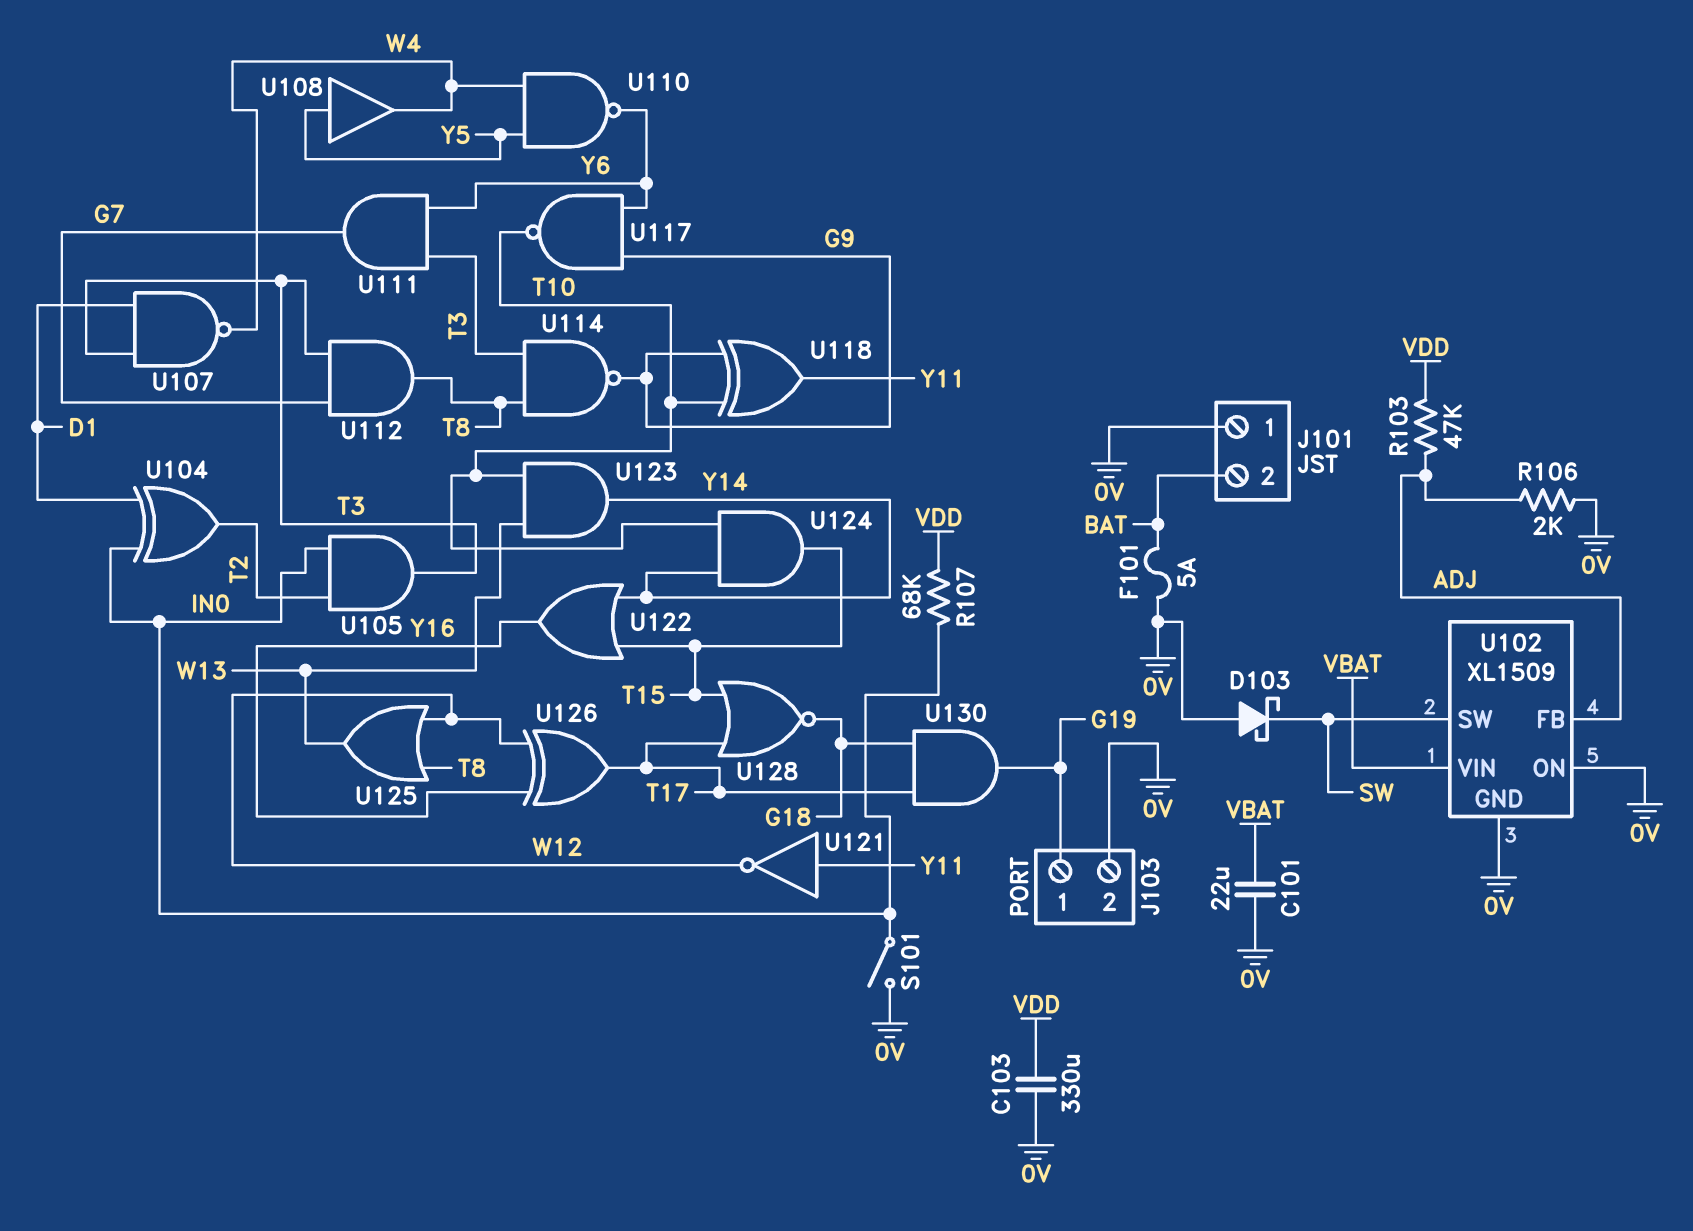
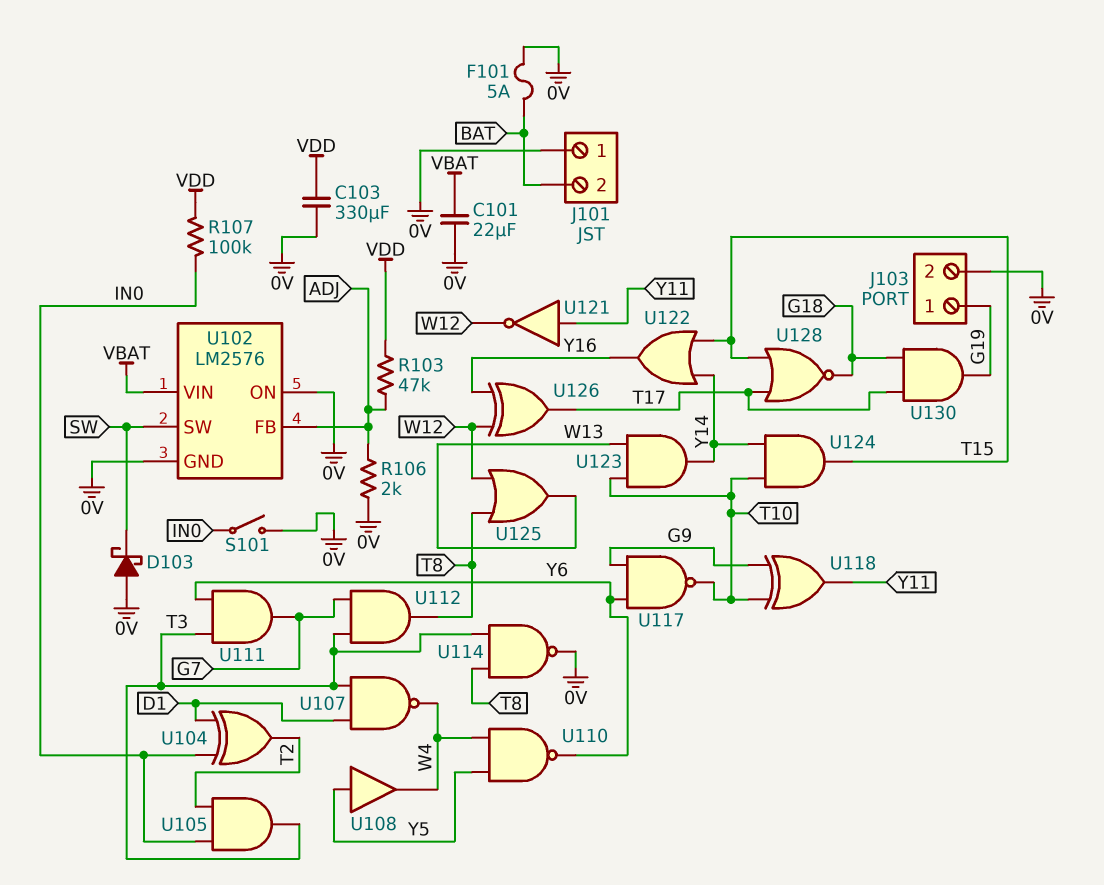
R107: 68k (IN0, VDD) -> 100k (IN0, VDD)
U102: XL1509 -> LM2576
U114: NAND (in T3, in T8, out G9) -> NAND (in T3, in T8, out 0V)

